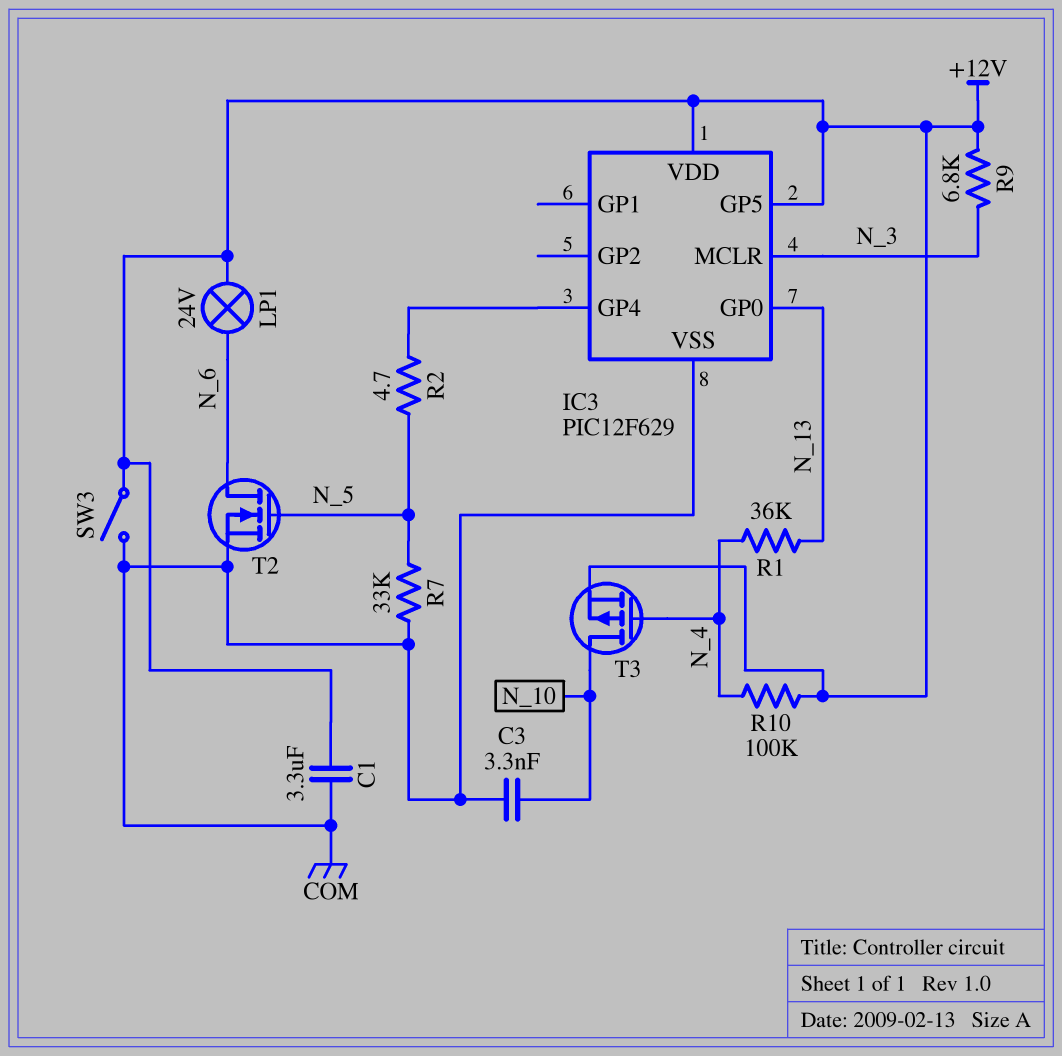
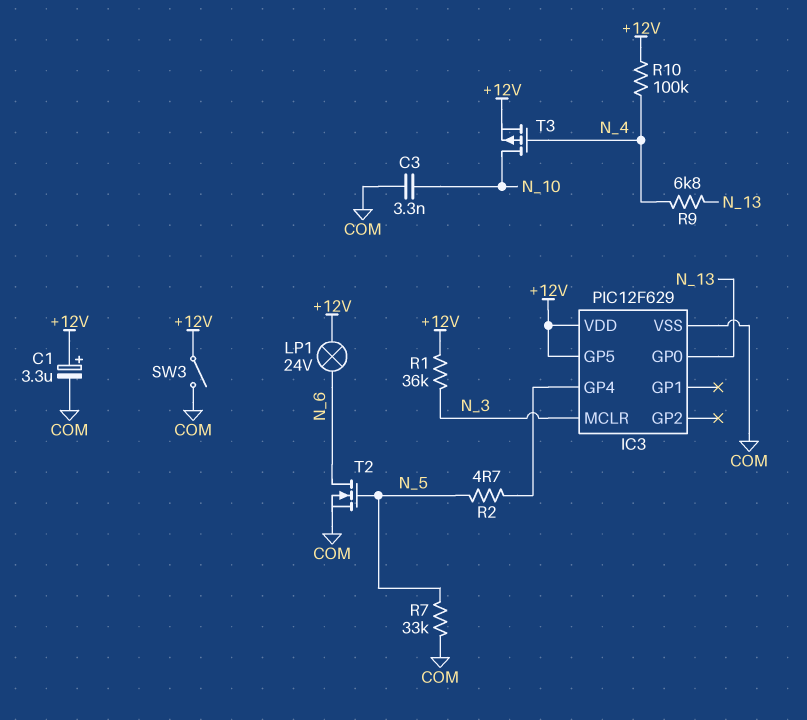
C1: 3.3uF (+12V, COM) -> 3.3uF (plus +12V, minus COM)
R1: 36k (N_4, N_13) -> 36k (+12V, N_3)
R9: 6.8k (+12V, N_3) -> 6.8k (N_4, N_13)

